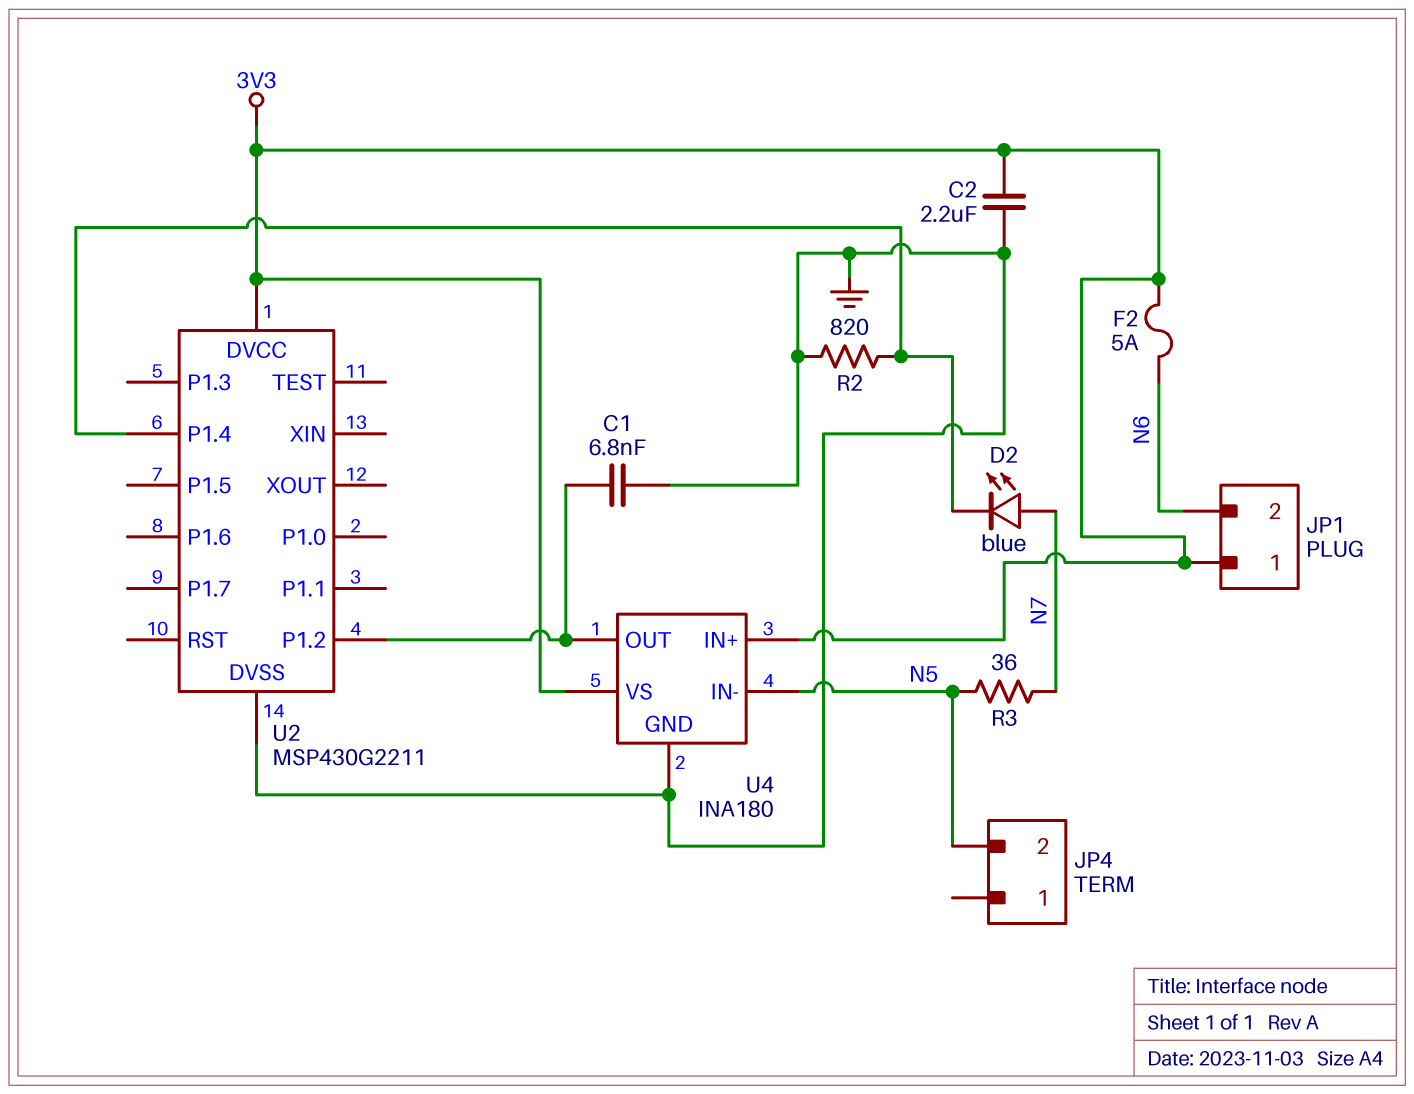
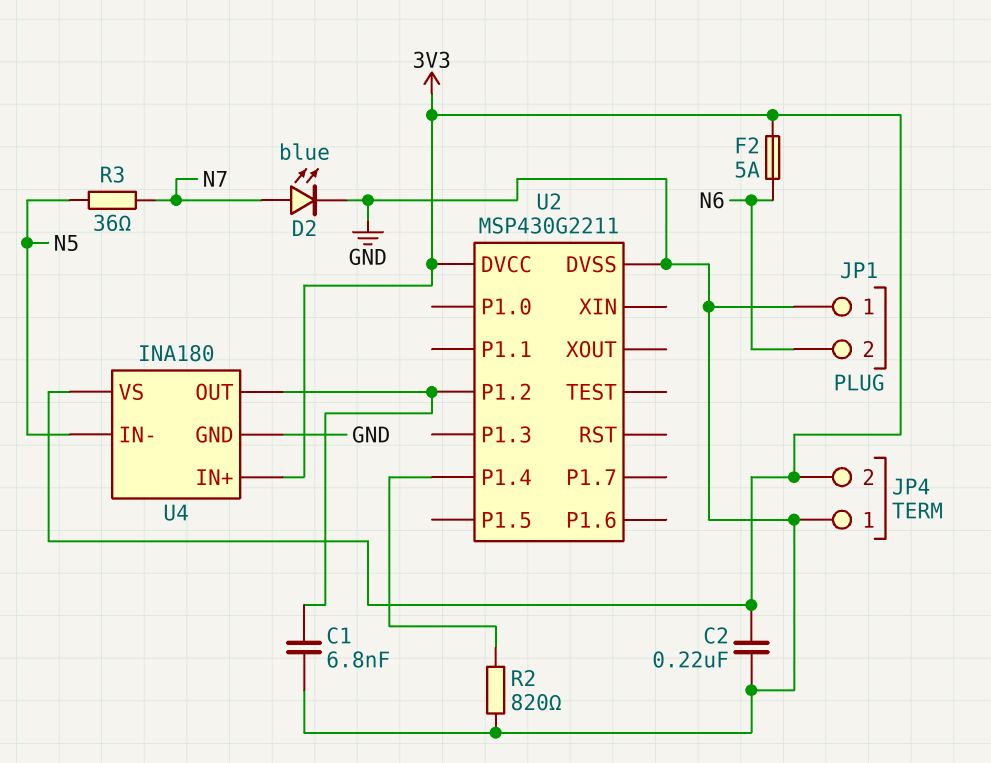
C2: 2.2uF (3V3, GND) -> 220nF (3V3, GND)
D2: LED blue (A N7, K U2/P1.4) -> LED blue (A N7, K GND)
JP1 pin 1: 3V3 -> GND
JP4 pin 1: none -> GND
JP4 pin 2: N5 -> 3V3

